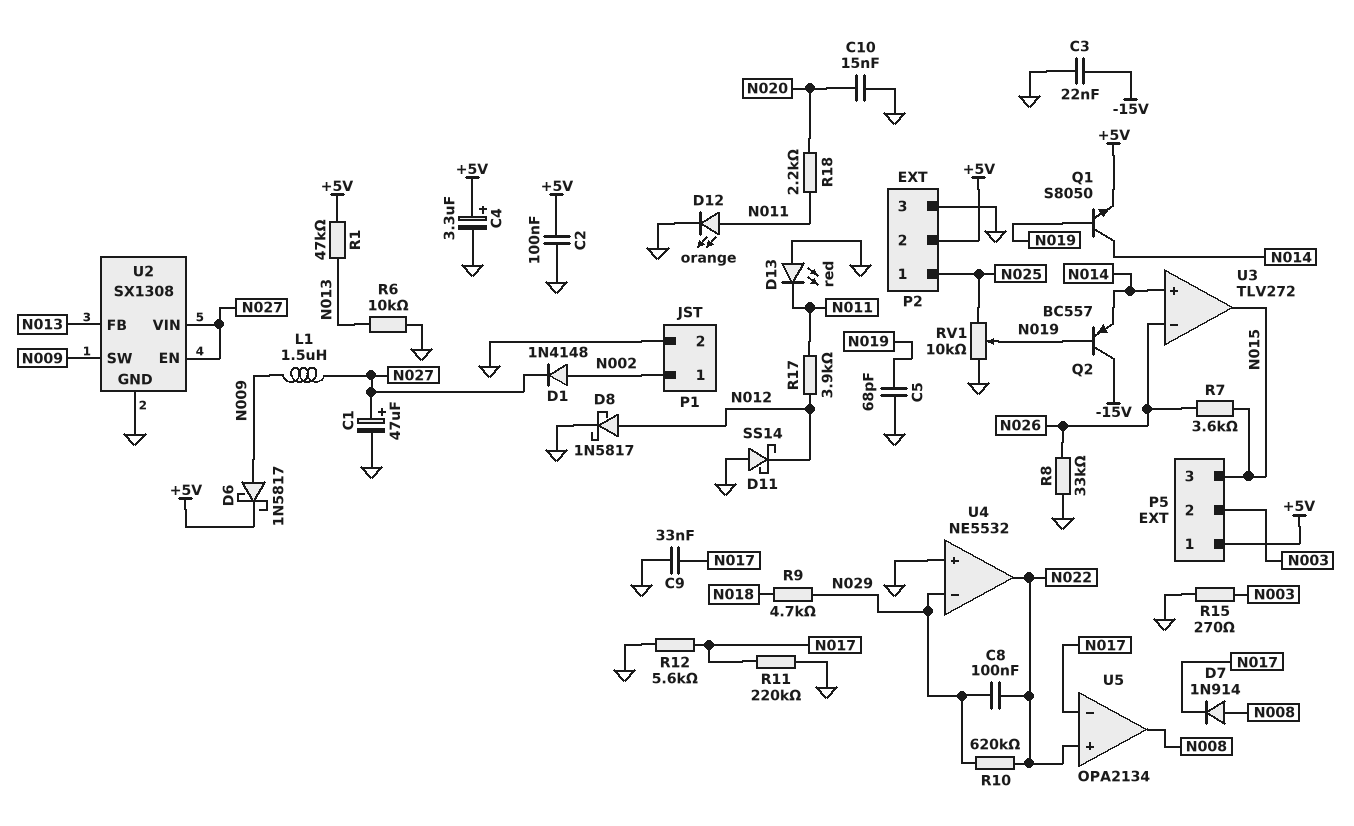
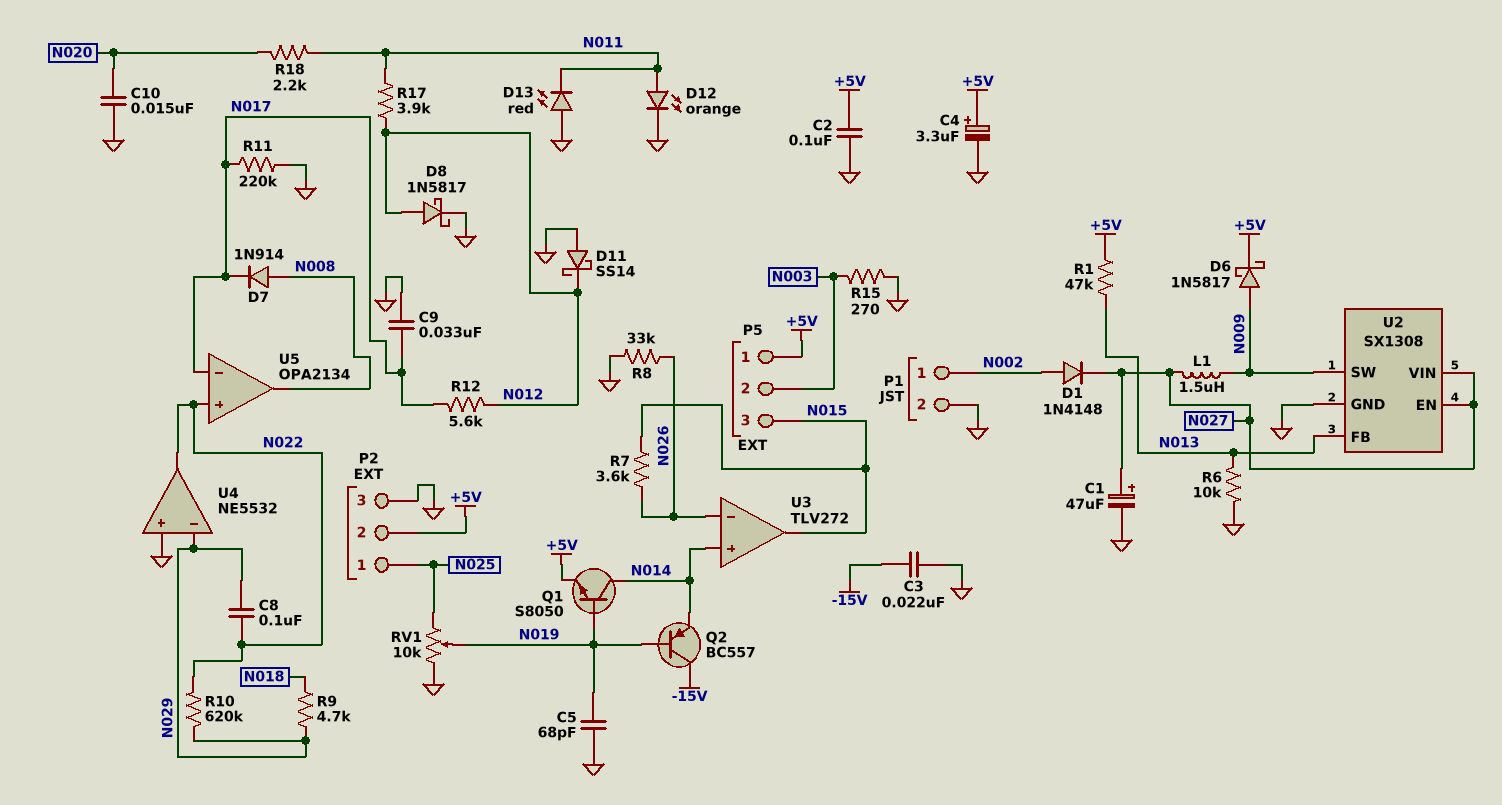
R12: 5.6k (GND, N017) -> 5.6k (N012, N017)

